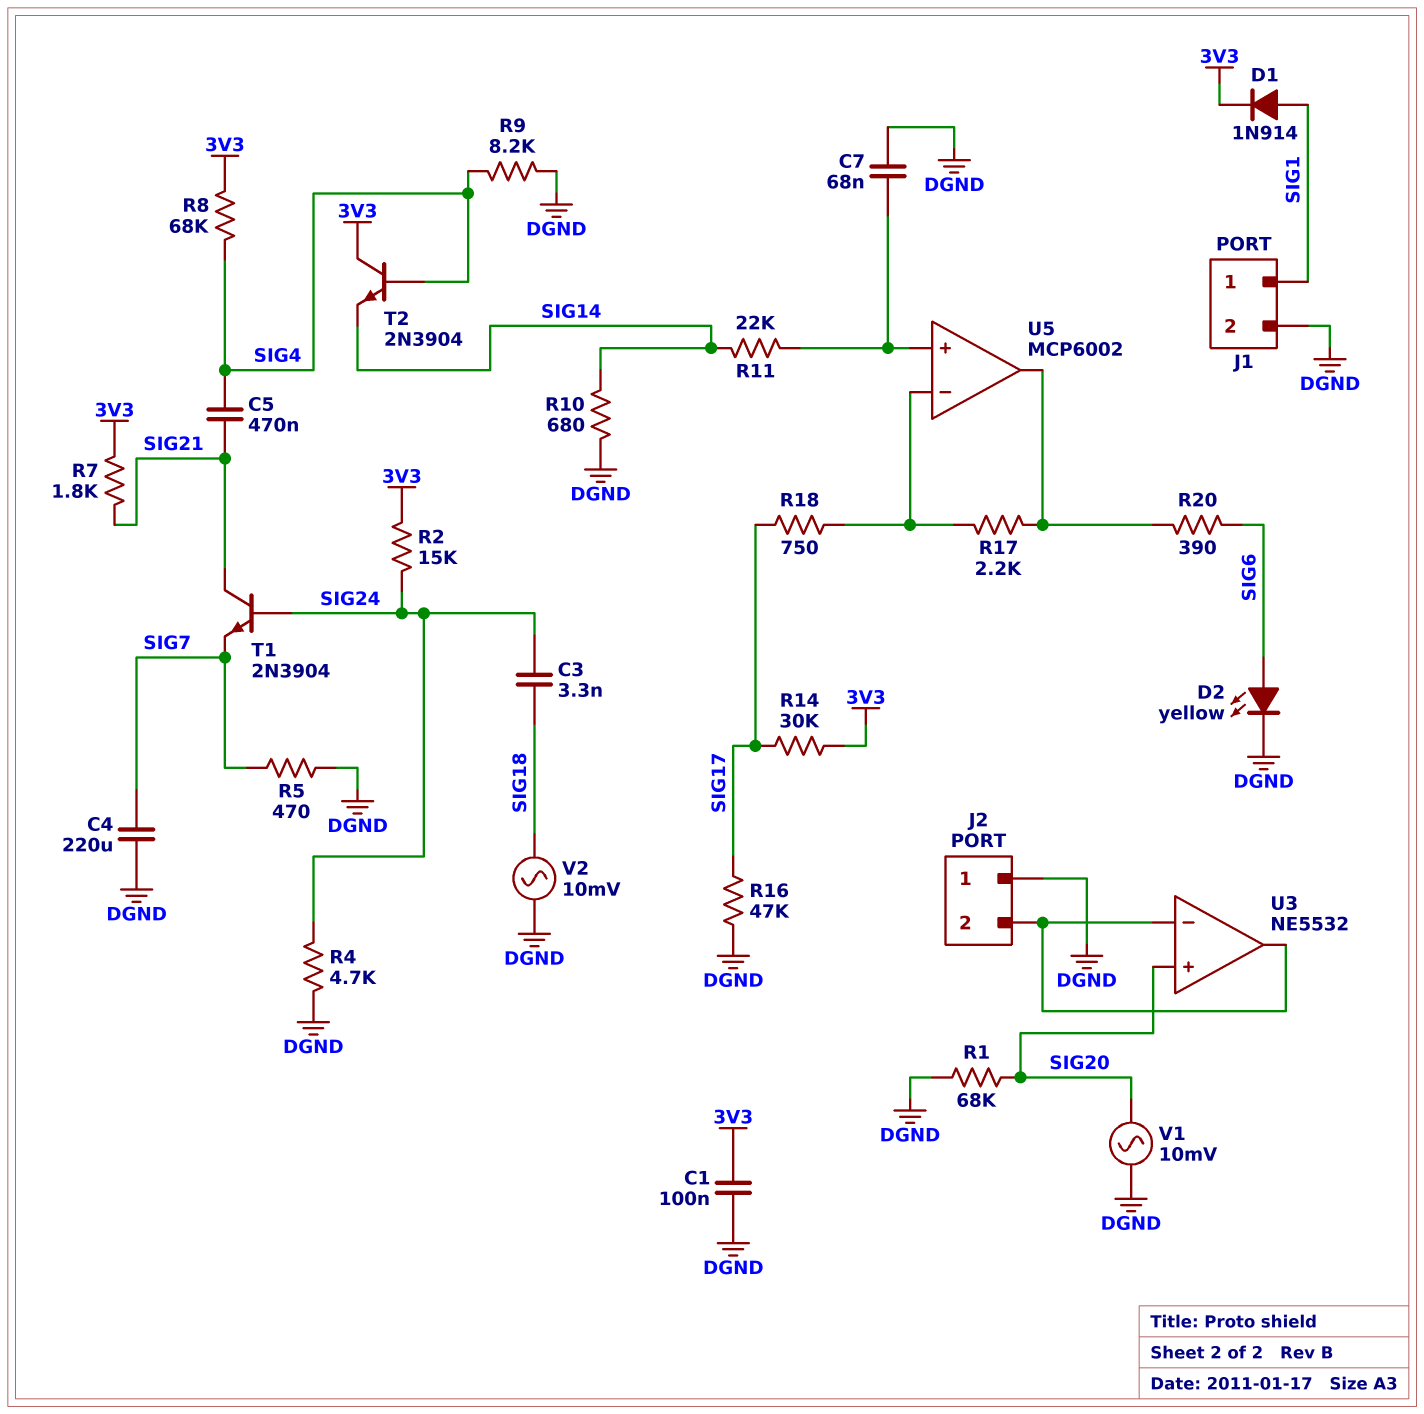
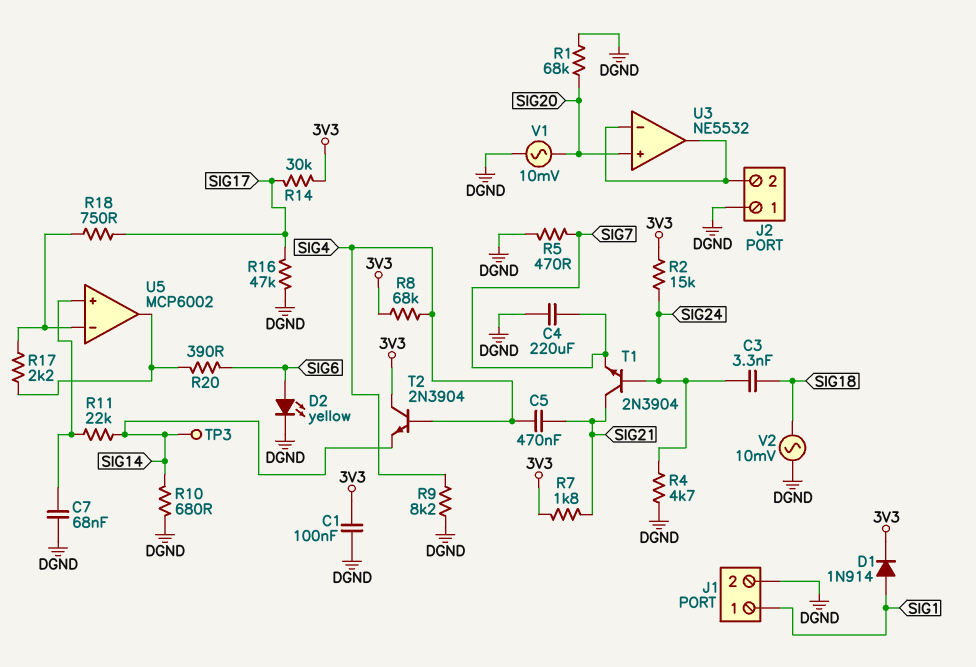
TP3: none -> test point (SIG14)

